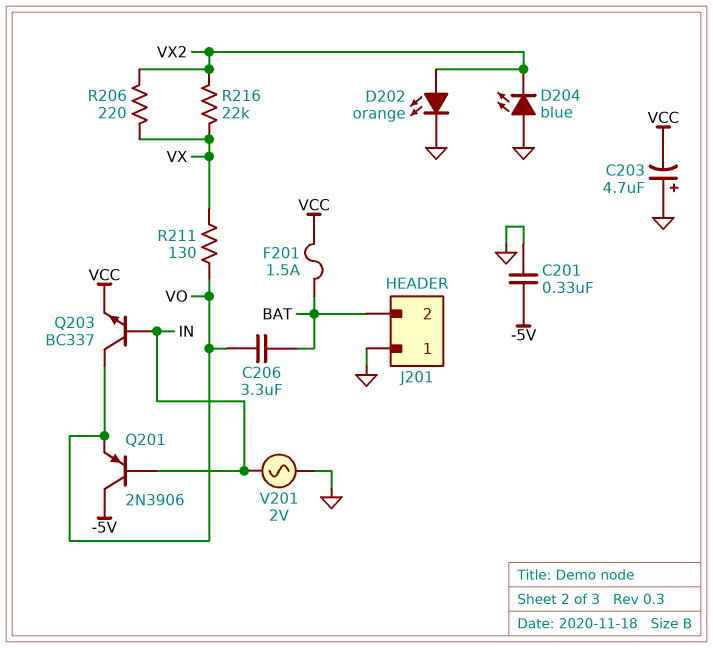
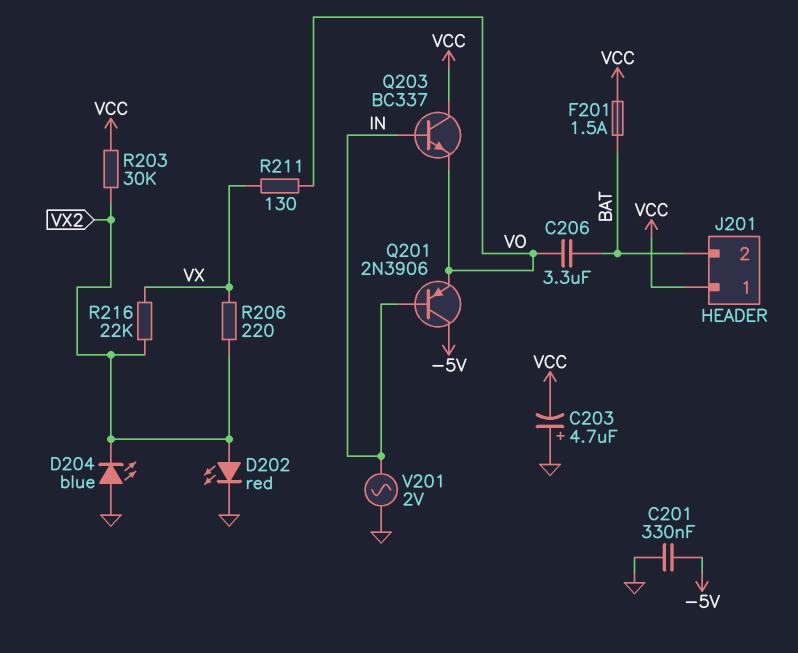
D202: LED orange (A VX2, K GND) -> LED red (A VX2, K GND)
J201 pin 1: GND -> VCC
Q203: NPN BC337 (B IN, C VO, E VCC) -> NPN BC337 (B IN, C VCC, E VO)
R203: none -> 30k (VCC, VX2)

